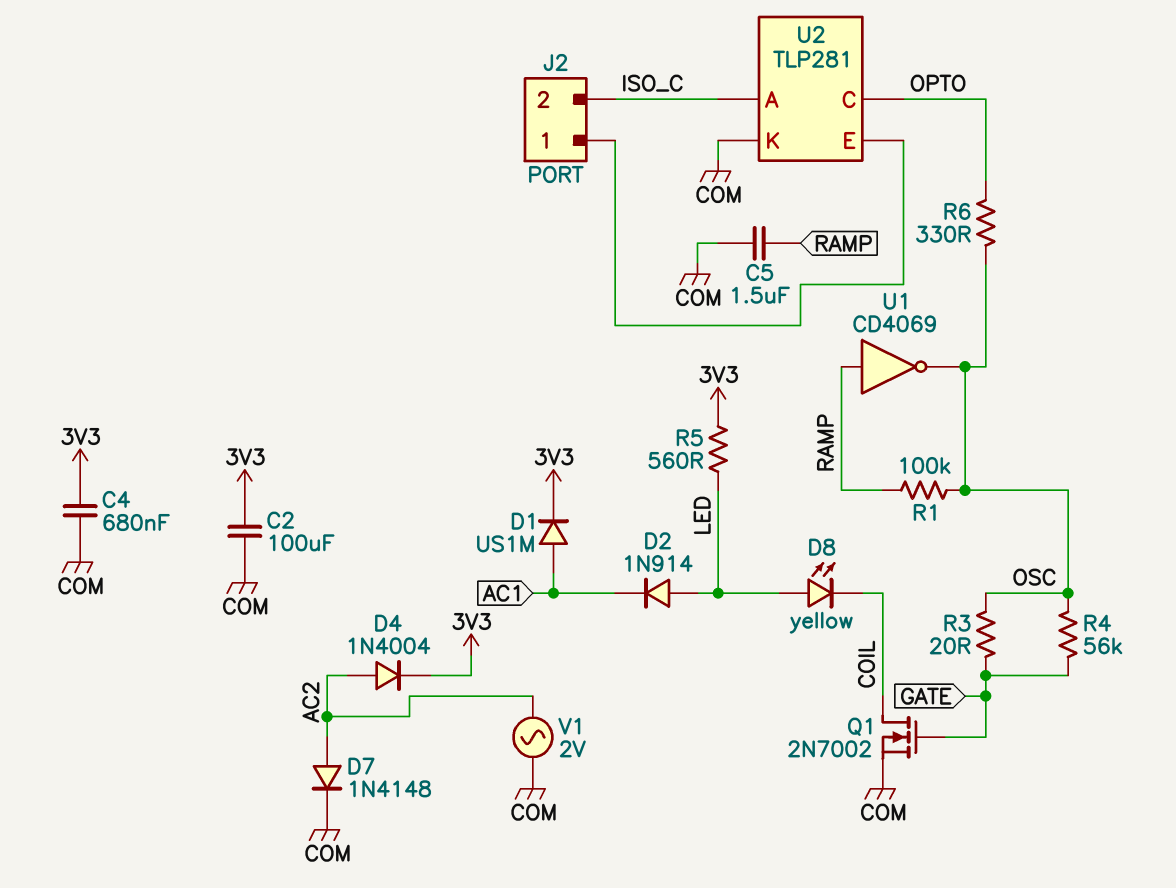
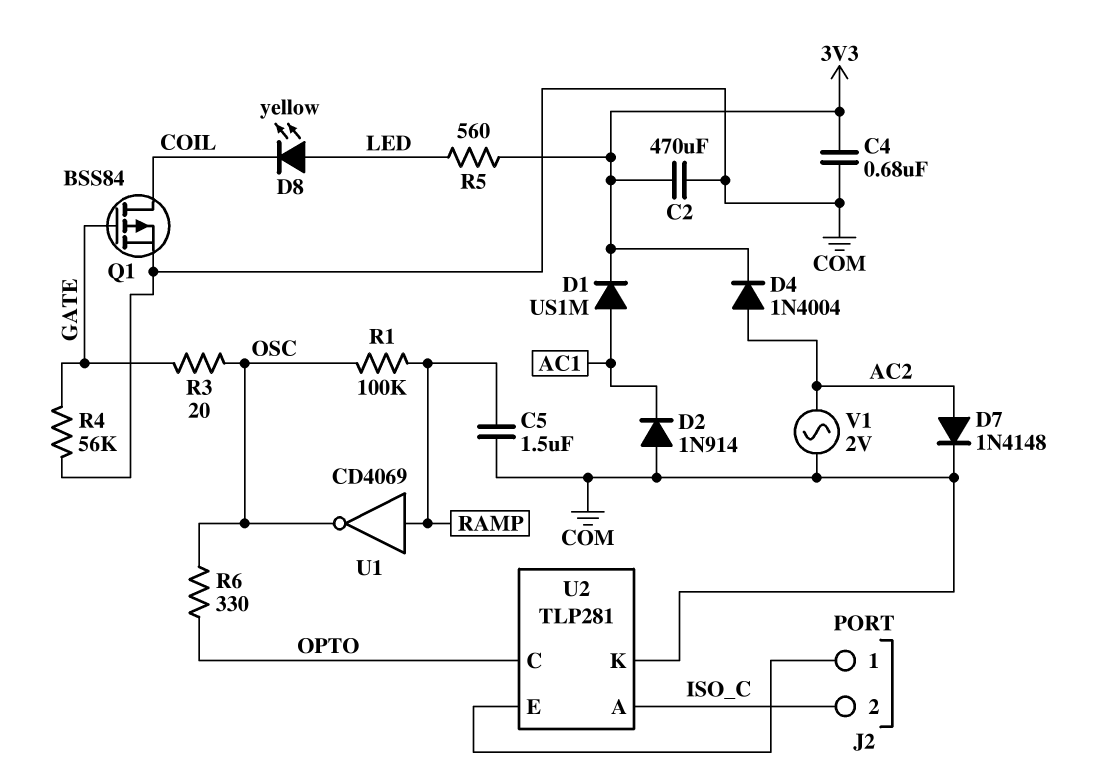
C2: 100uF (3V3, COM) -> 470uF (3V3, COM)
D2: diode 1N914 (A LED, K AC1) -> diode 1N914 (A COM, K AC1)
Q1: NMOS 2N7002 (G GATE, D COIL, S COM) -> PMOS BSS84 (G GATE, D COIL, S COM)
R4: 56k (GATE, OSC) -> 56k (COM, GATE)

